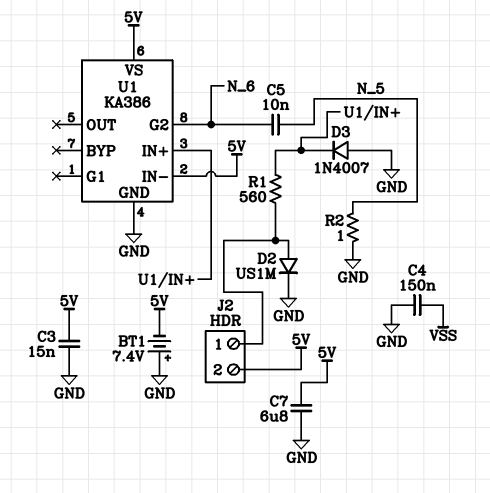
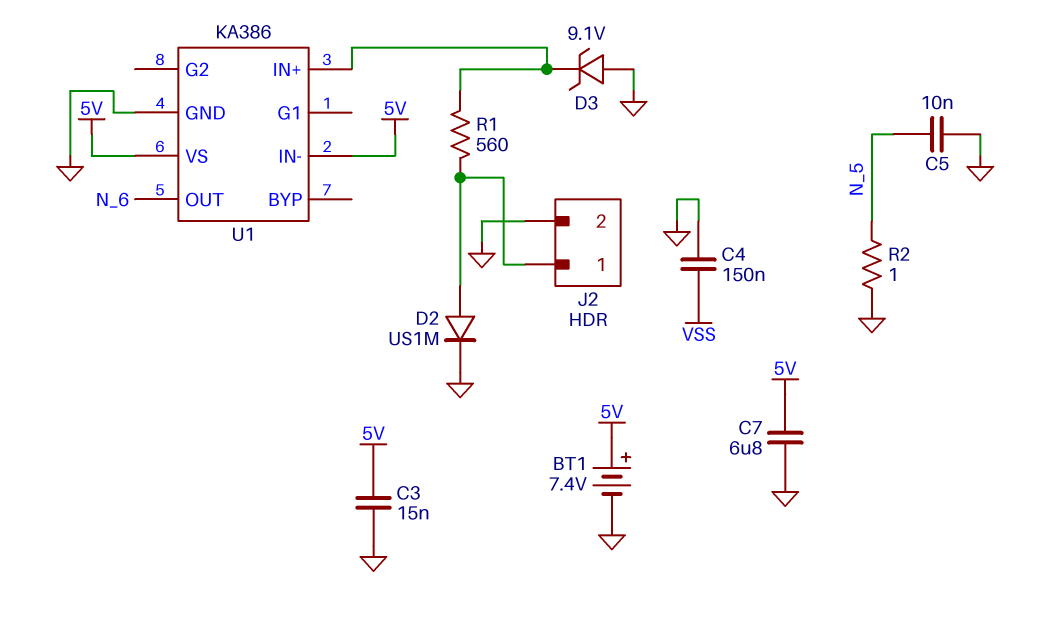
BT1: 7.4V (plus GND, minus 5V) -> 7.4V (plus 5V, minus GND)
C5: 10nF (N_5, N_6) -> 10nF (GND, N_5)
D3: diode 1N4007 (A GND, K U1/IN+) -> zener 9.1V (A GND, K U1/IN+)
J2 pin 2: 5V -> GND
U1 pin G2: N_6 -> none
U1 pin OUT: none -> N_6

